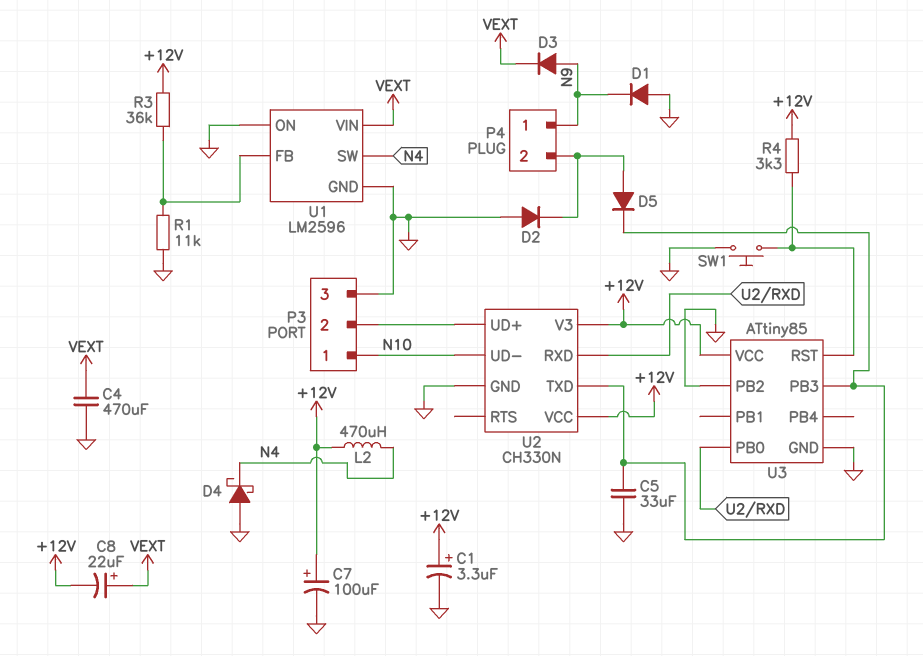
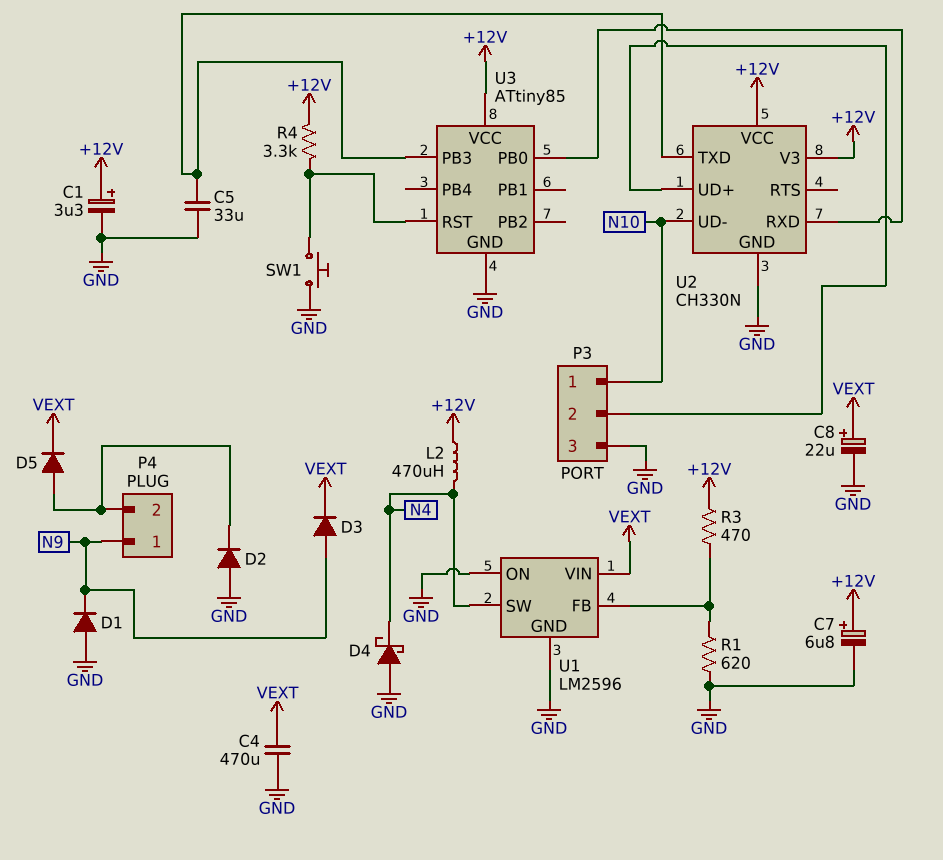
C7: 100uF (plus +12V, minus GND) -> 6.8uF (plus +12V, minus GND)
C8: 22uF (plus VEXT, minus +12V) -> 22uF (plus VEXT, minus GND)
D5: diode (A P4/2, K U2/TXD) -> diode (A P4/2, K VEXT)
R1: 11k (GND, U1/FB) -> 620 (GND, U1/FB)
R3: 36k (+12V, U1/FB) -> 470 (+12V, U1/FB)
U3 pin PB2: GND -> none

